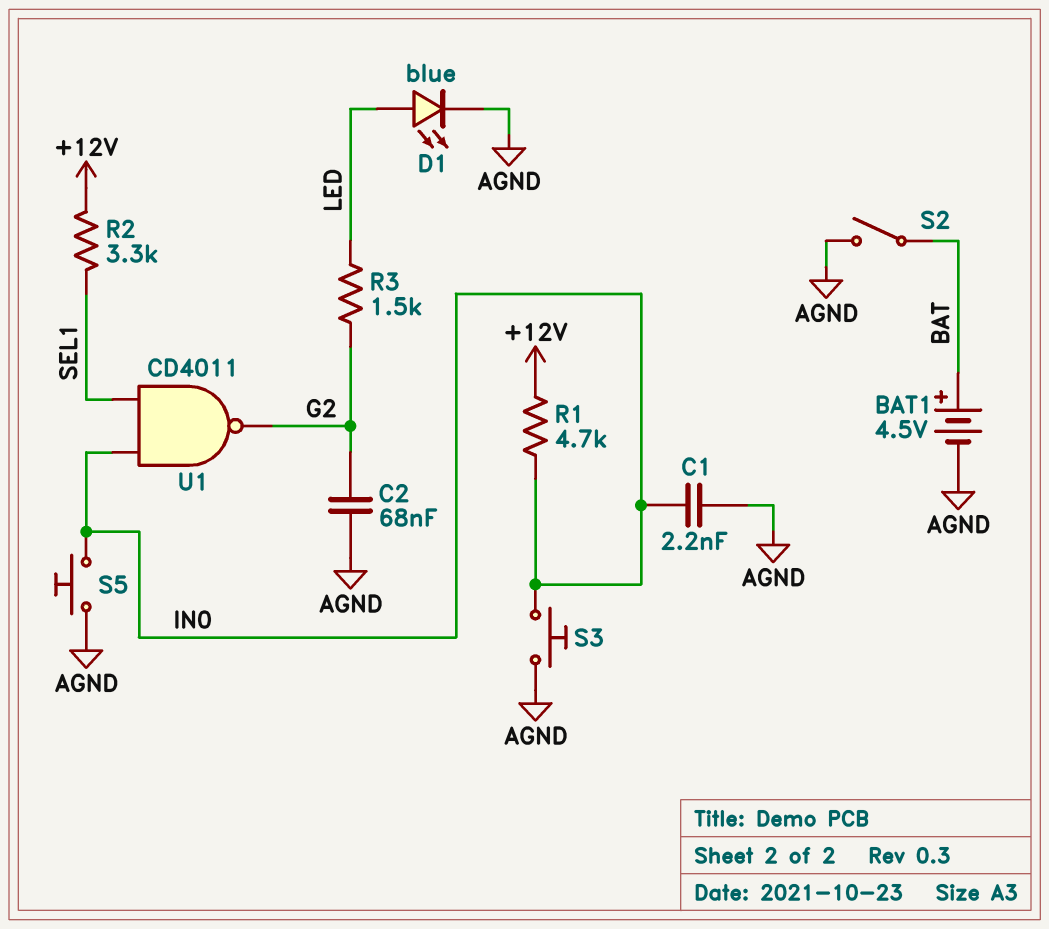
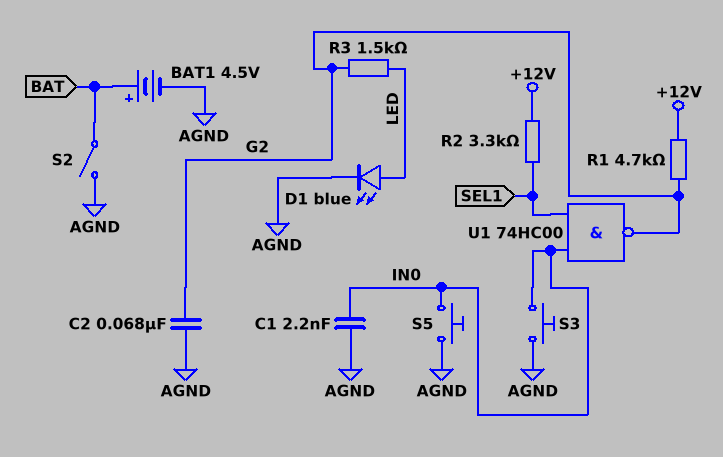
R1: 4.7k (+12V, IN0) -> 4.7k (+12V, G2)
U1: NAND CD4011 (in IN0, in SEL1, out G2) -> NAND 74HC00 (in IN0, in SEL1, out G2)

